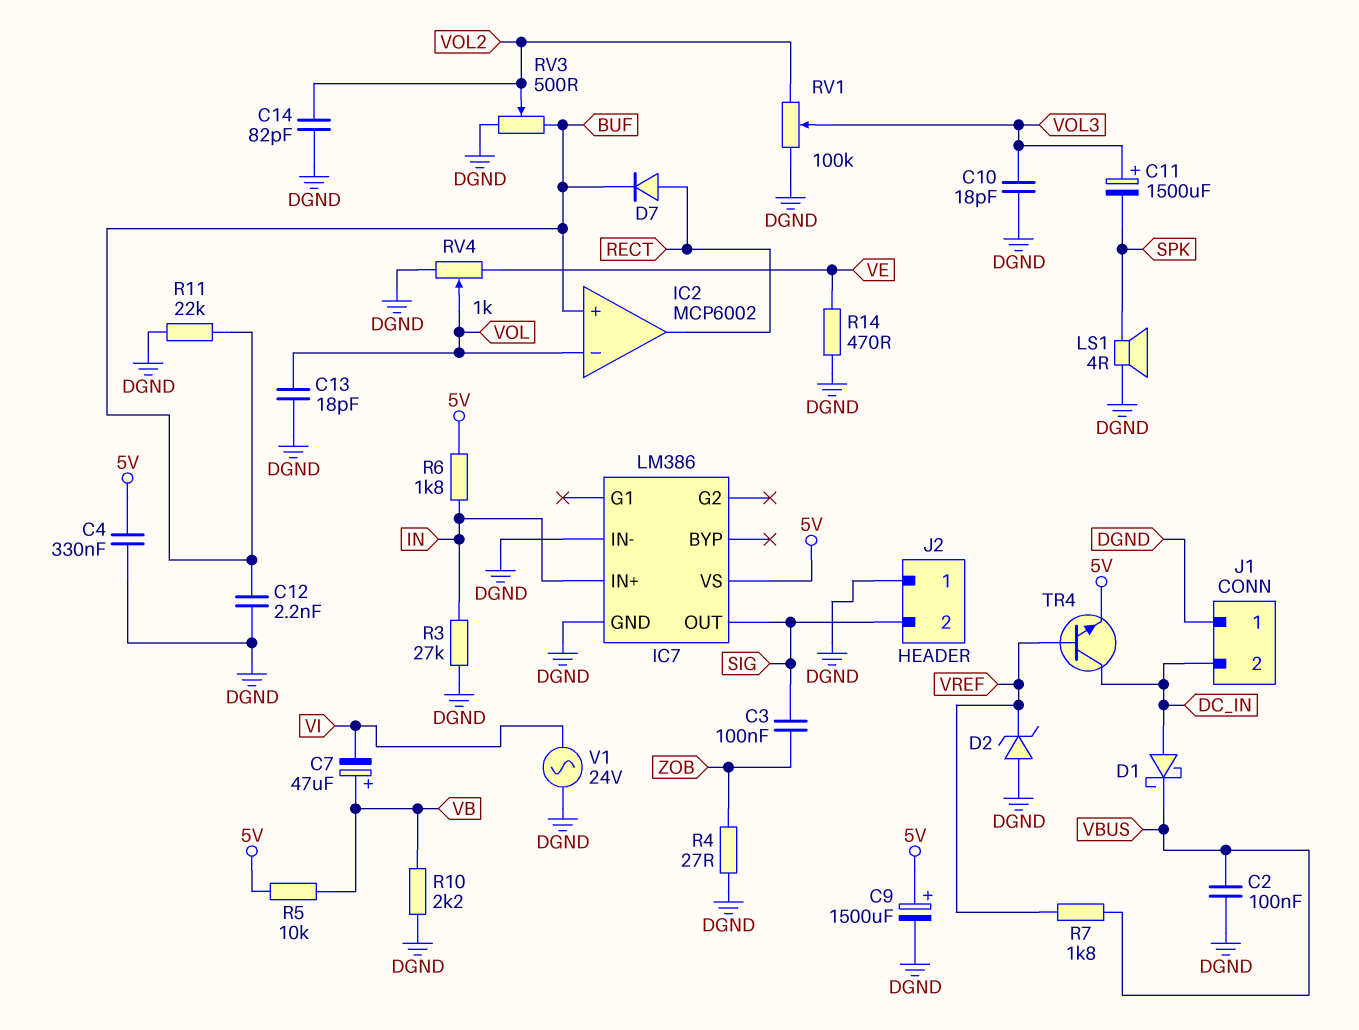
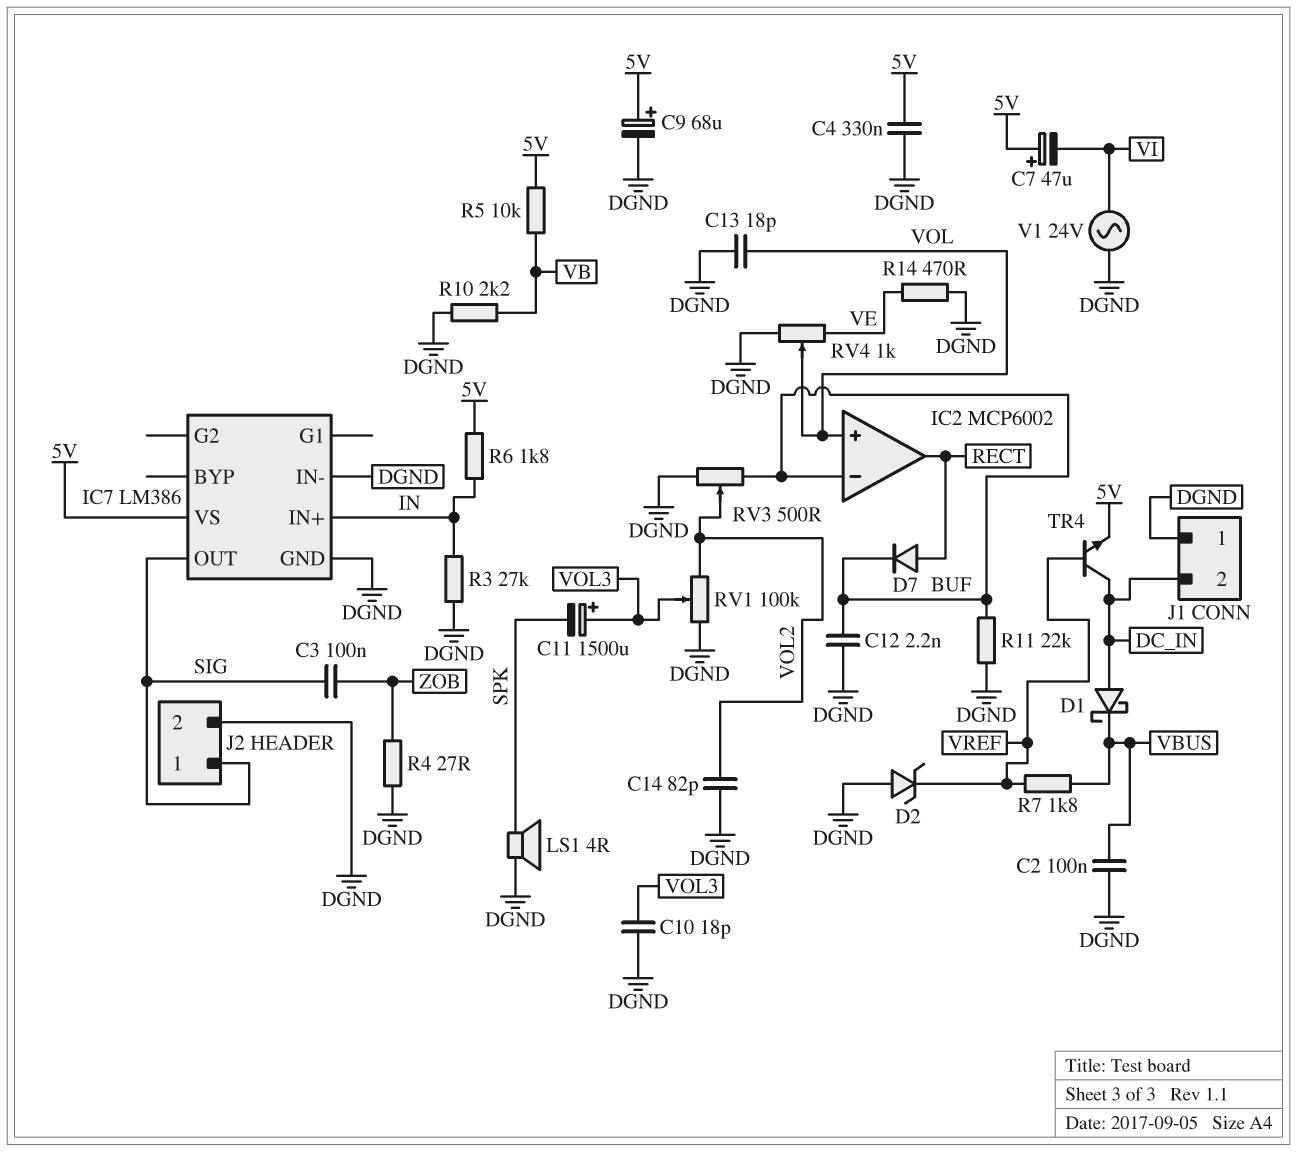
C7: 47uF (plus VB, minus VI) -> 47uF (plus 5V, minus VI)
C9: 1500uF (plus 5V, minus DGND) -> 68uF (plus 5V, minus DGND)
IC2 pin in+: BUF -> VOL
IC2 pin in-: VOL -> BUF
J2 pin 1: DGND -> SIG
J2 pin 2: SIG -> DGND

